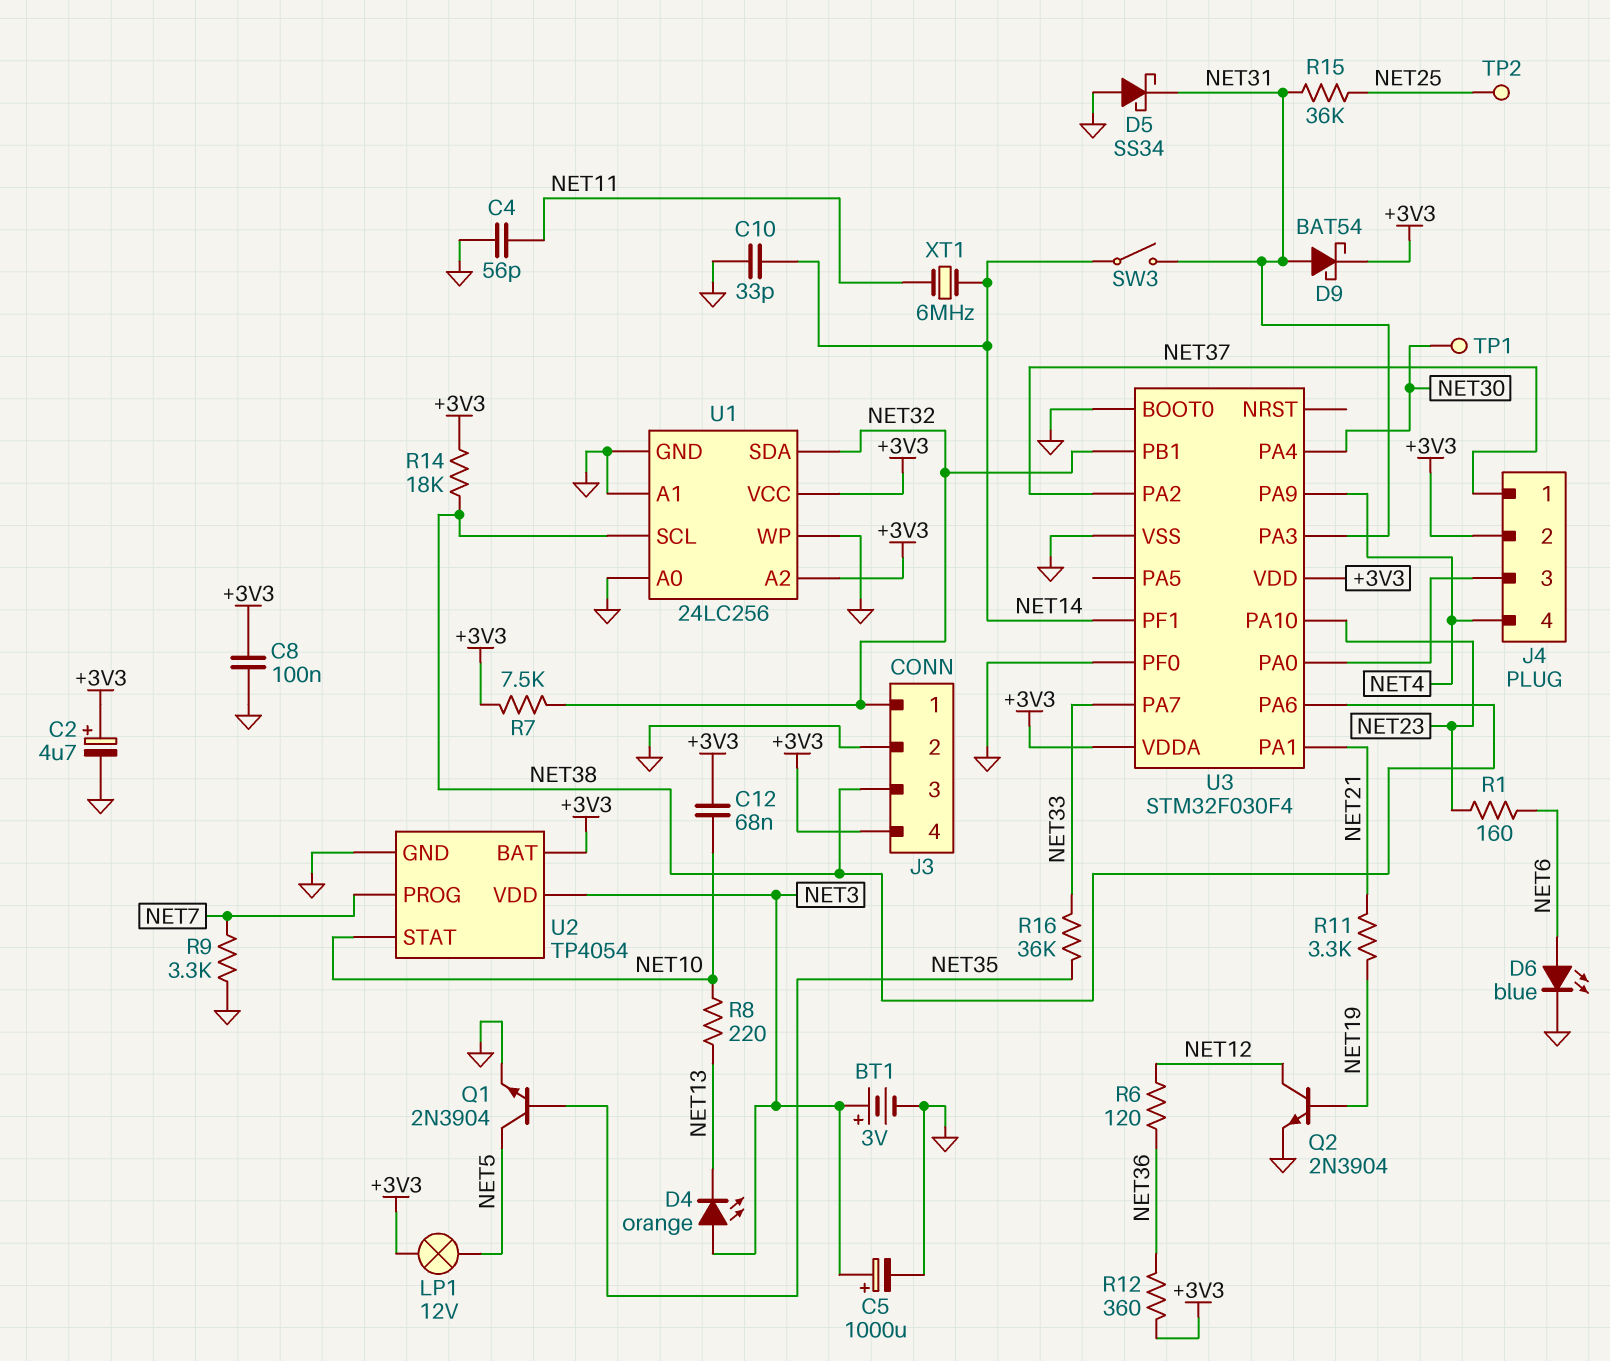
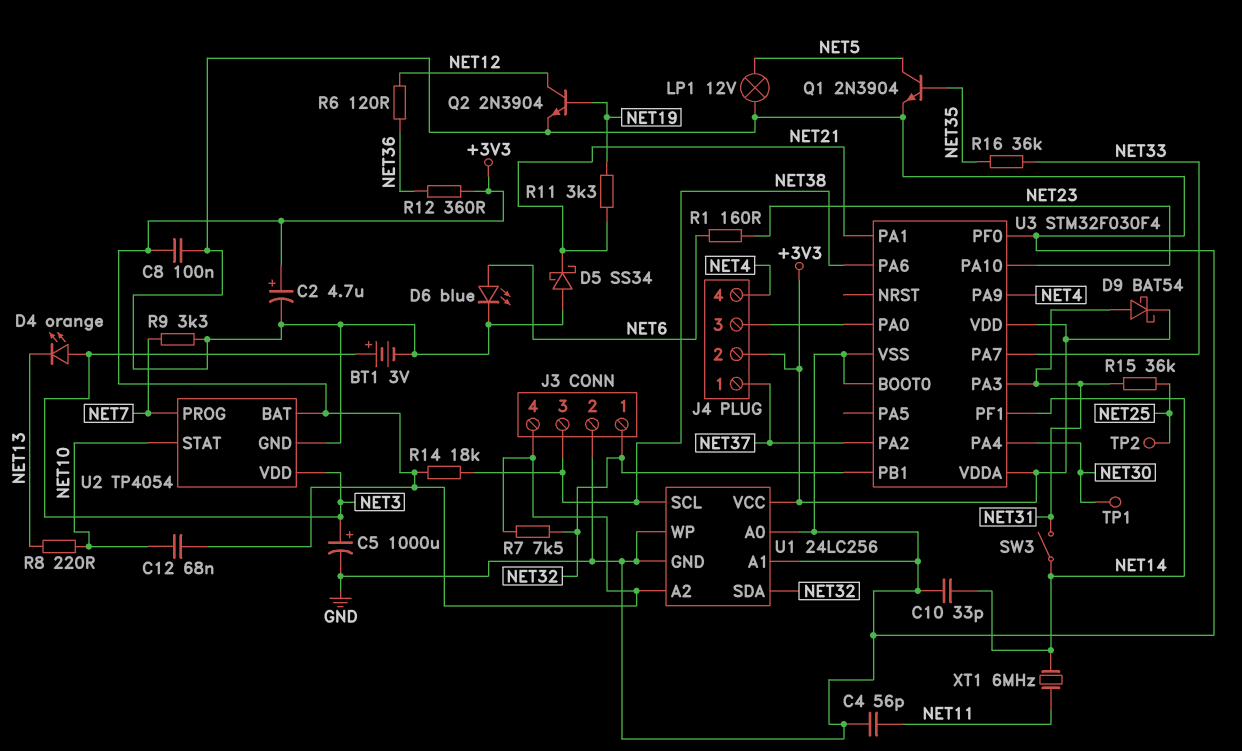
D5: schottky SS34 (A GND, K NET31) -> schottky SS34 (A GND, K NET21)
LP1: lamp 12V (+3V3, NET5) -> lamp 12V (GND, NET5)

